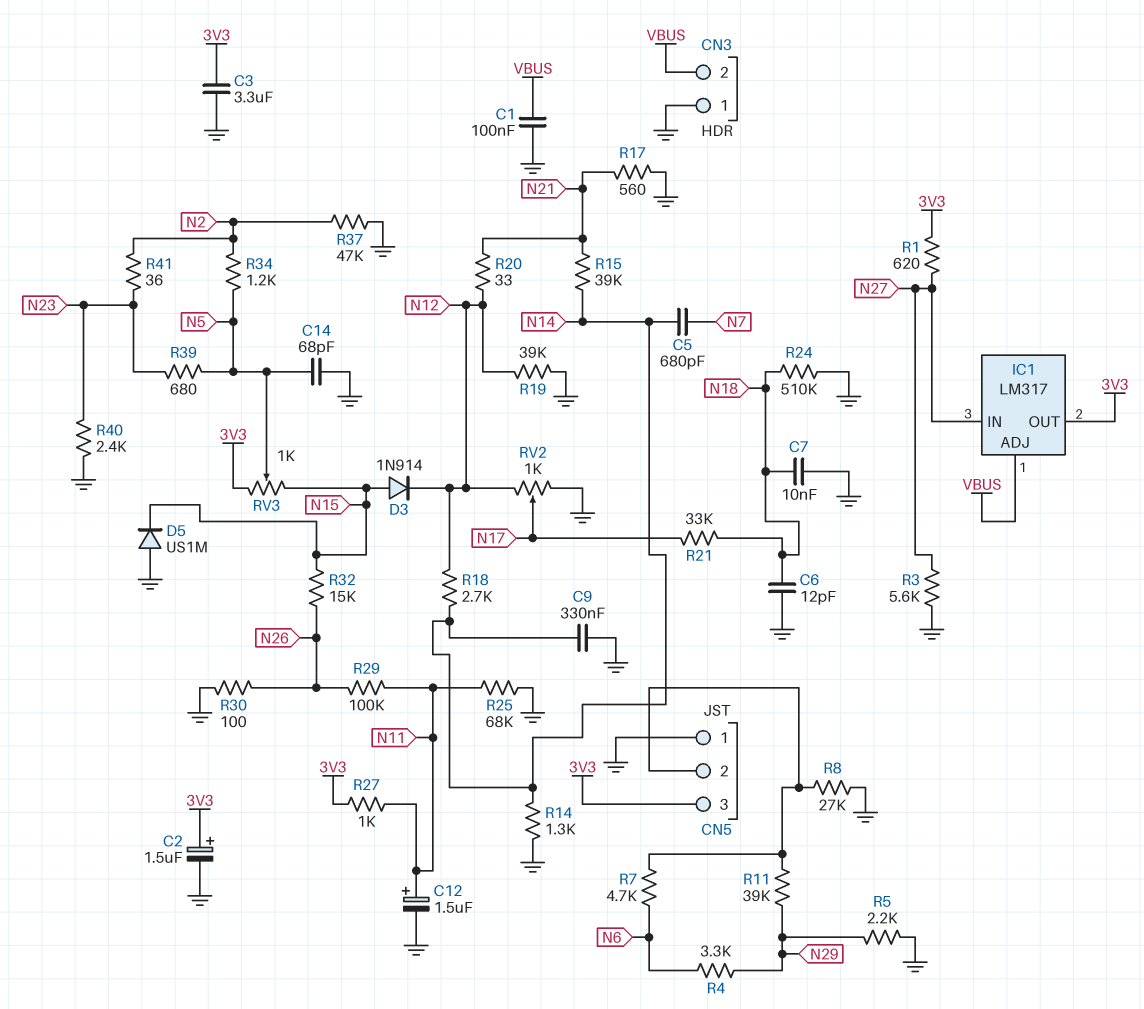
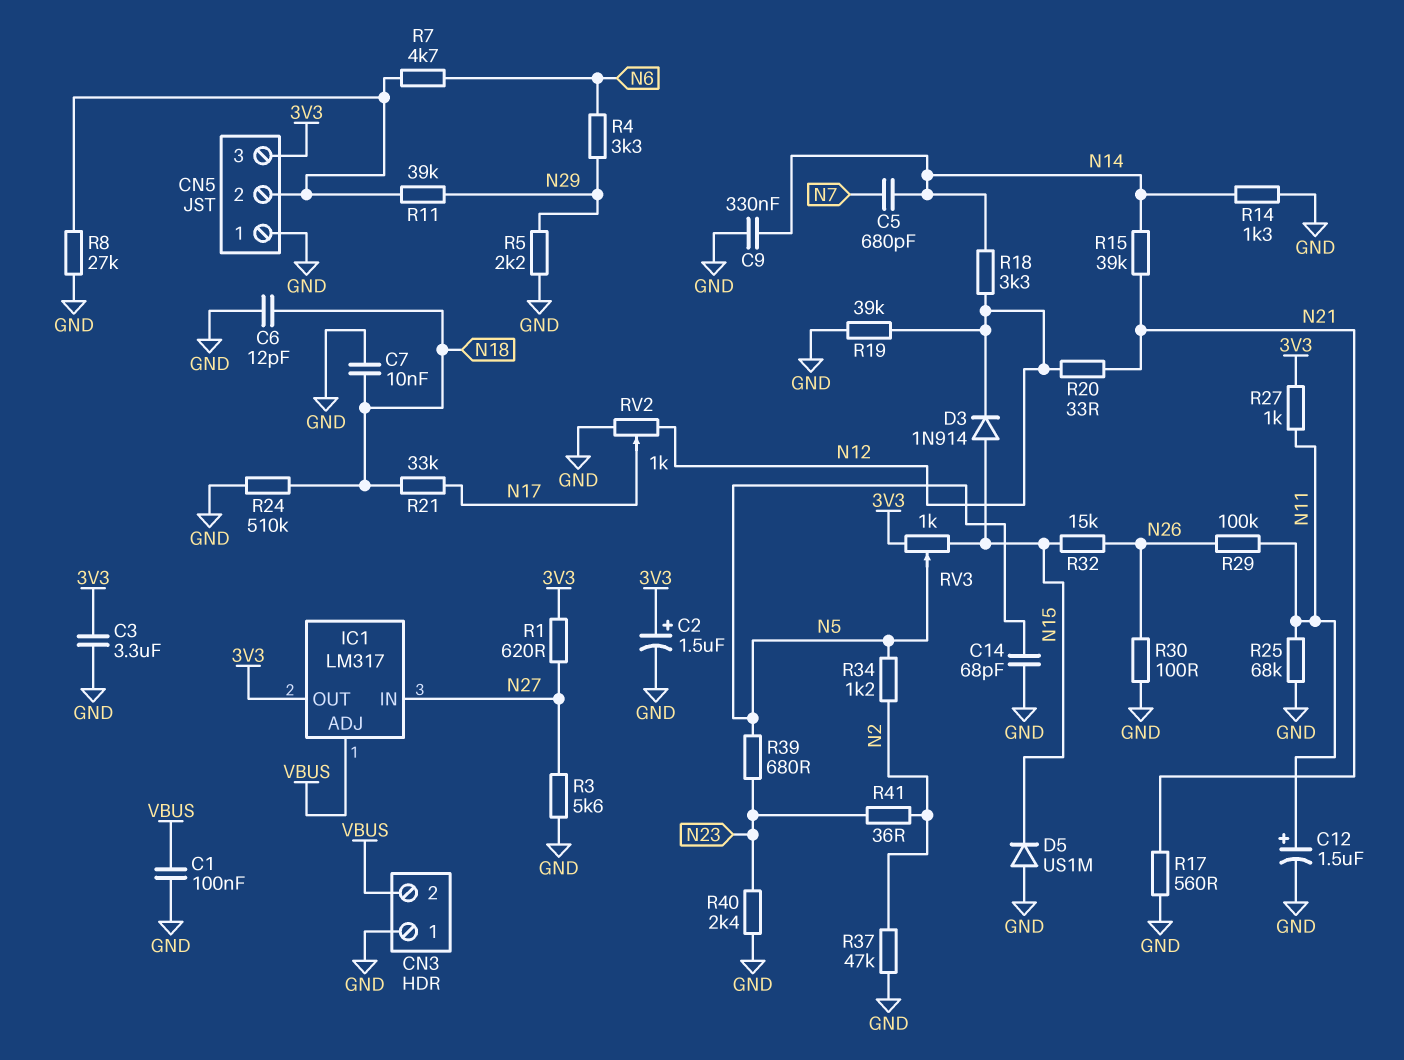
R18: 2.7k (N12, N14) -> 3.3k (N12, N14)

